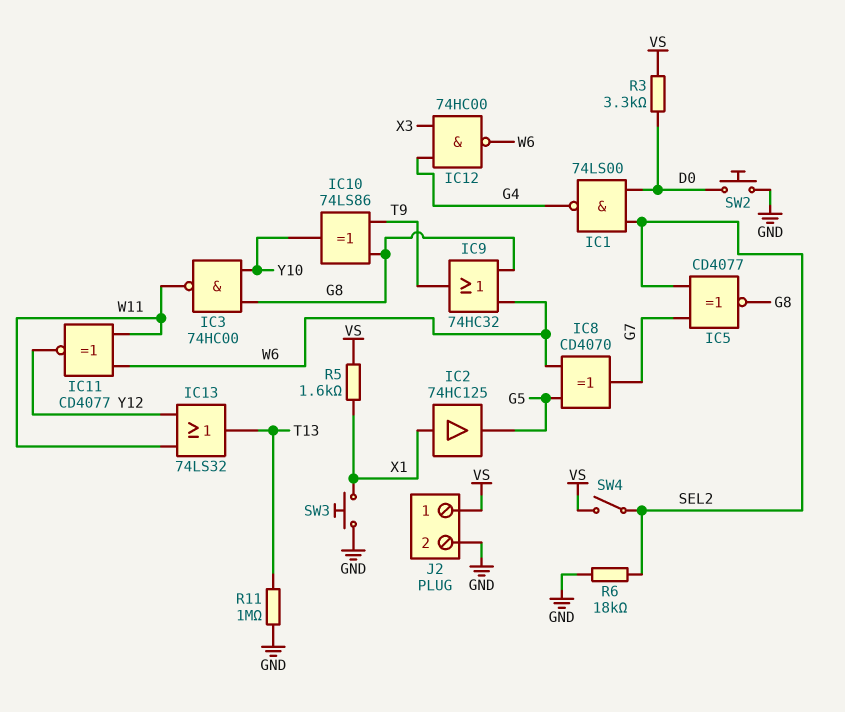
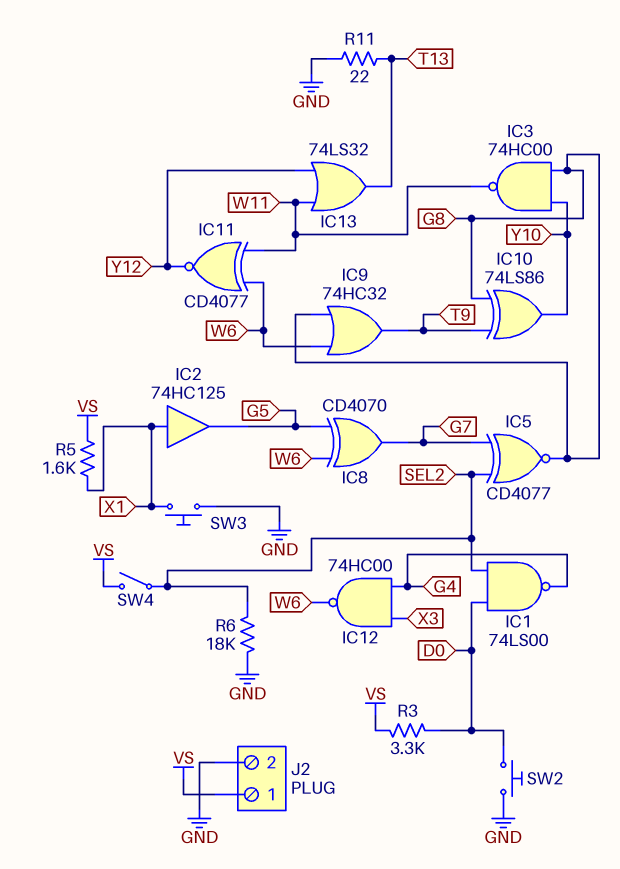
R11: 1M (GND, T13) -> 22 (GND, T13)

